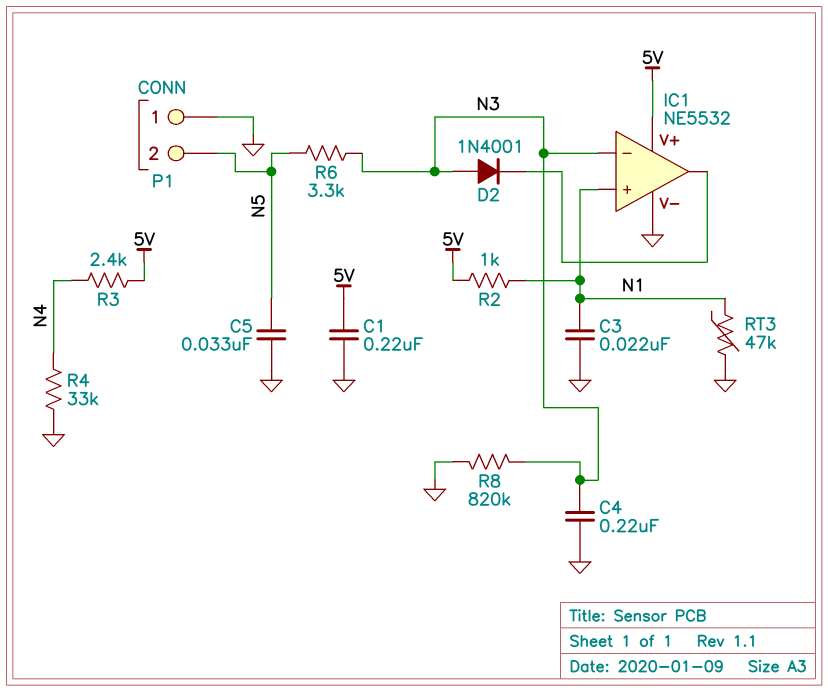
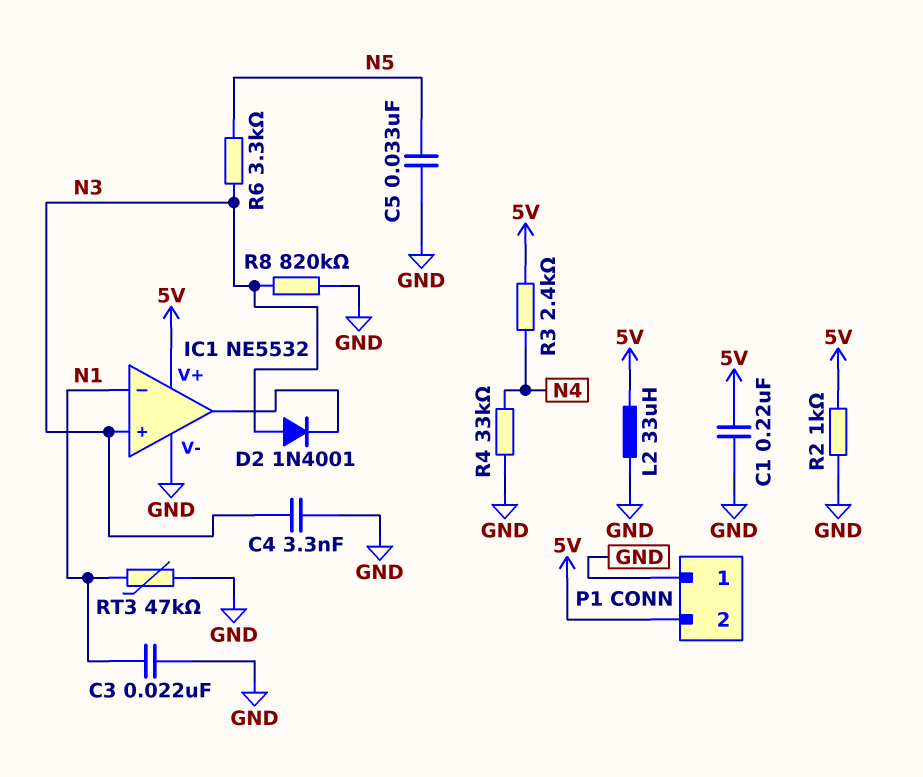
C4: 220nF (GND, N3) -> 3.3nF (GND, N3)
IC1 pin in+: N1 -> N3
IC1 pin in-: N3 -> N1
L2: none -> 33uH (5V, GND)
P1 pin 2: N5 -> 5V
R2: 1k (5V, N1) -> 1k (5V, GND)

